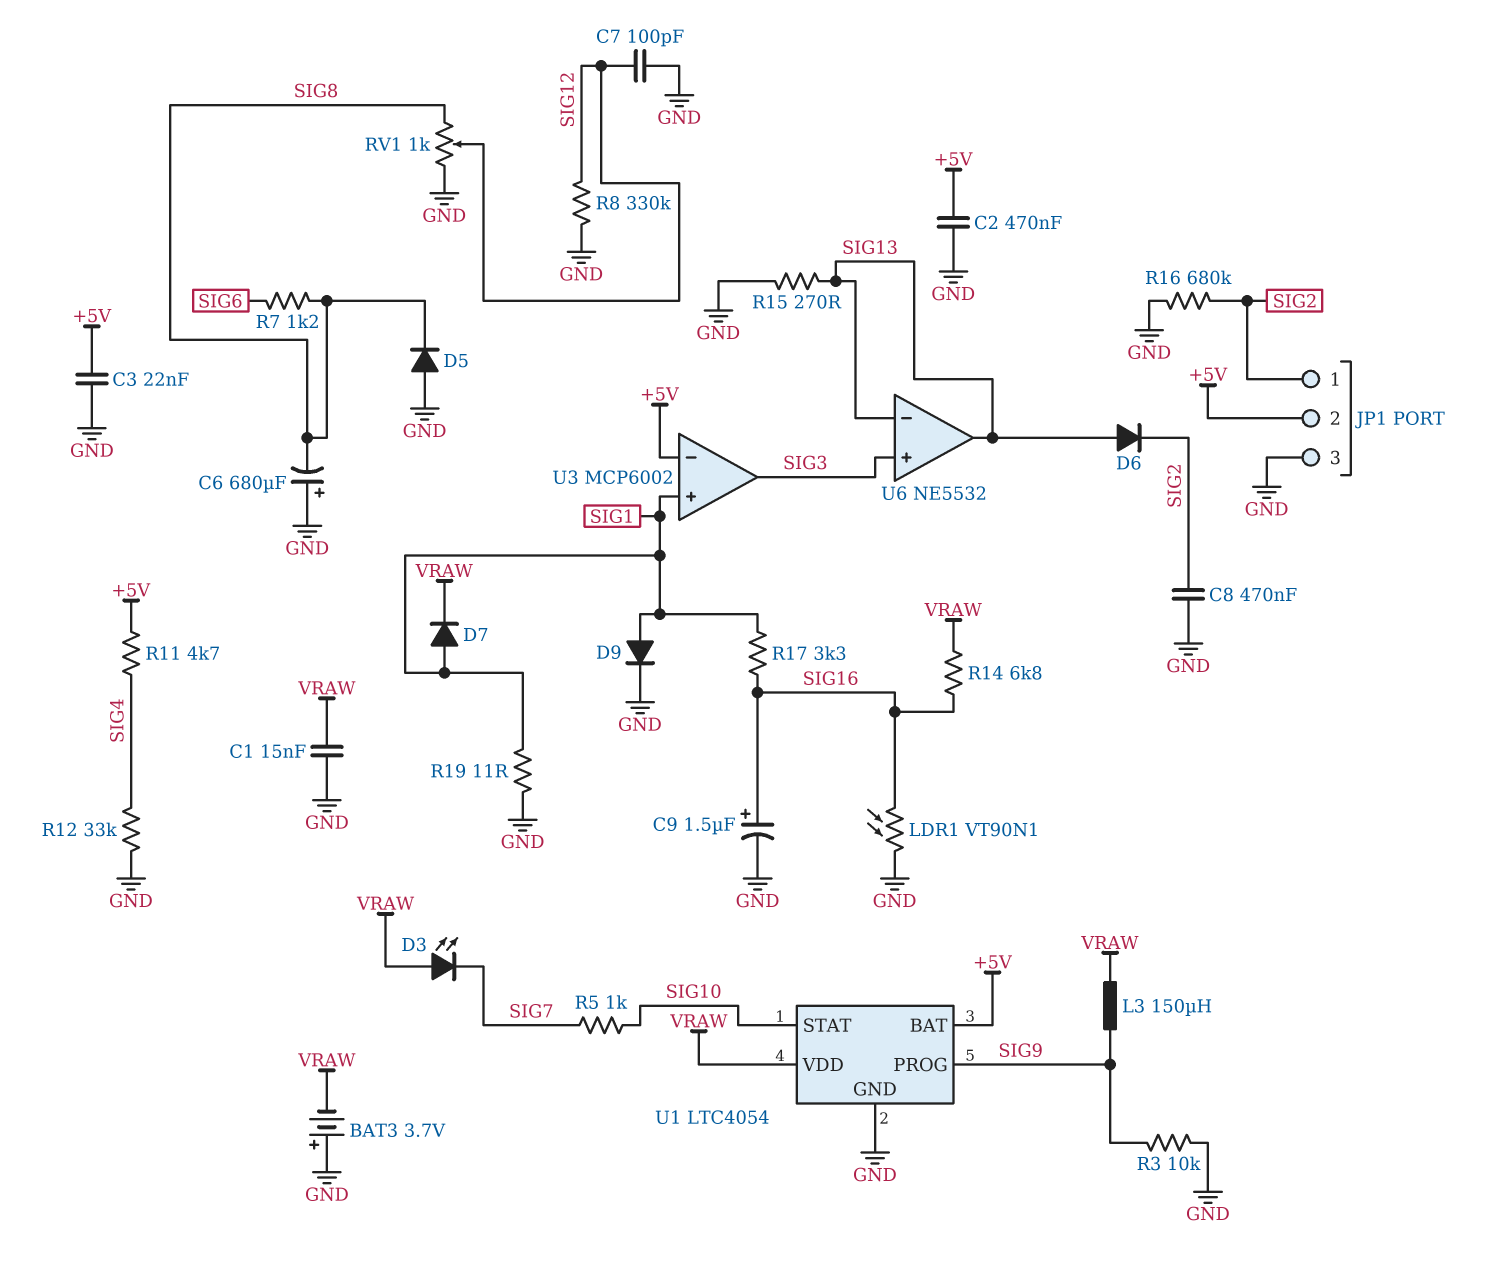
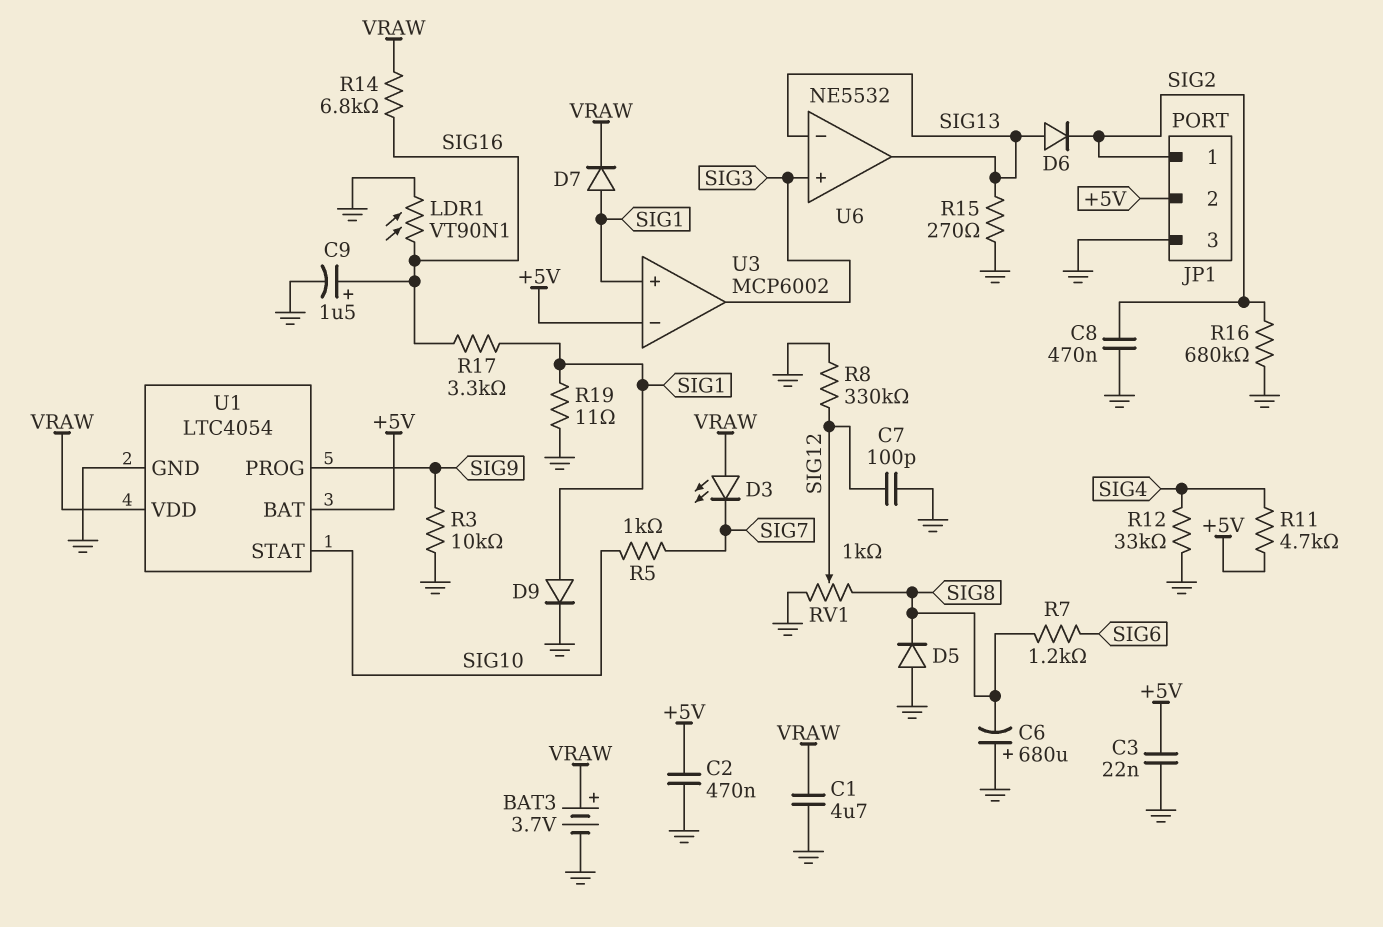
BAT3: 3.7V (plus GND, minus VRAW) -> 3.7V (plus VRAW, minus GND)
C1: 15nF (GND, VRAW) -> 4.7uF (GND, VRAW)
L3: 150uH (SIG9, VRAW) -> none

